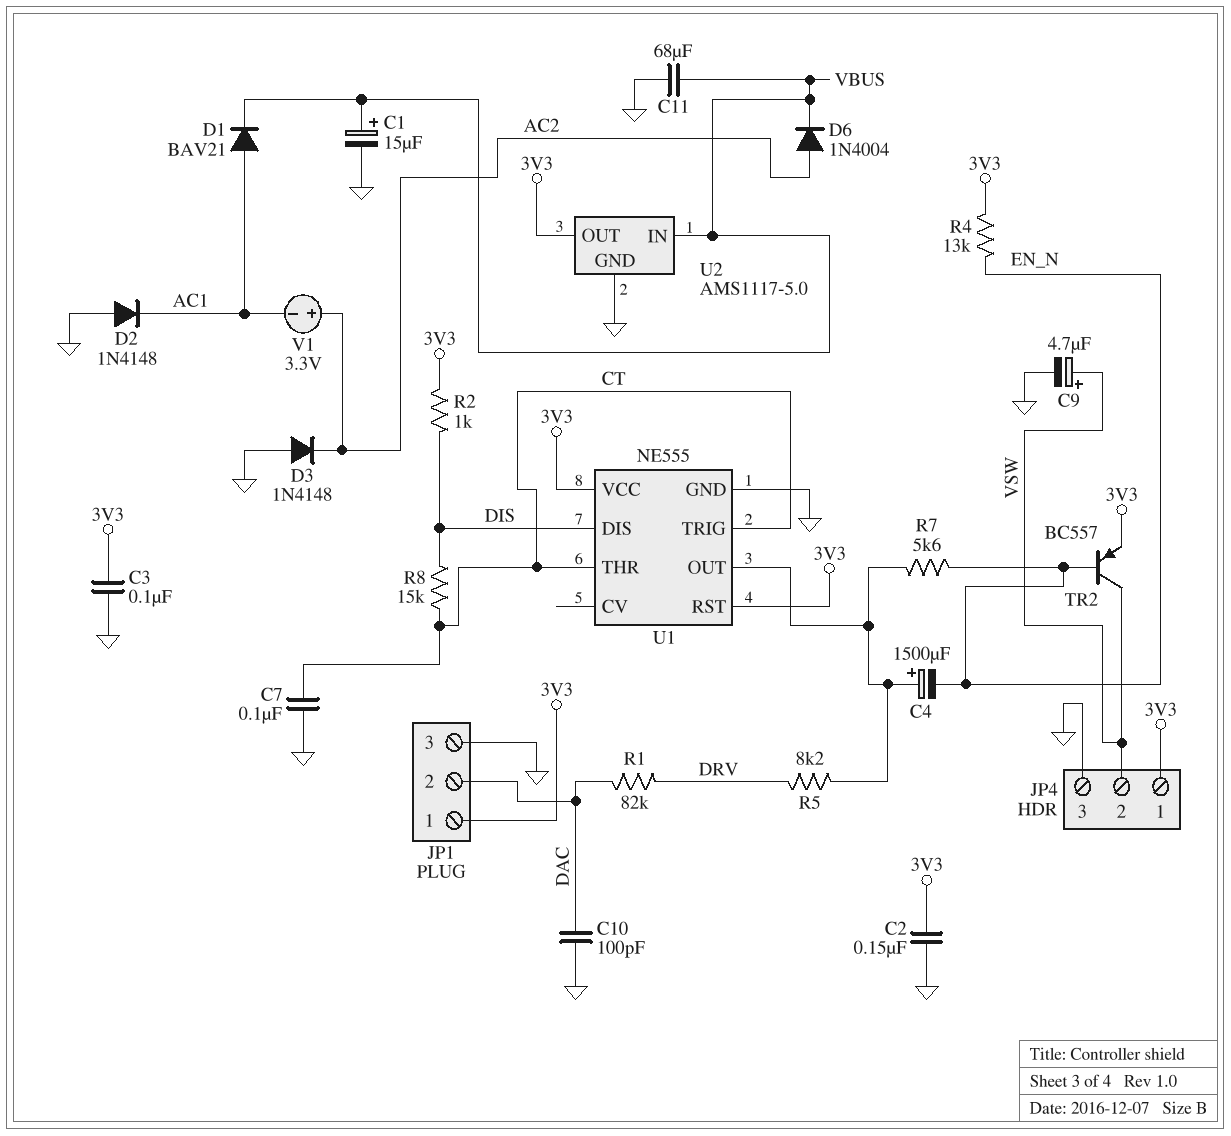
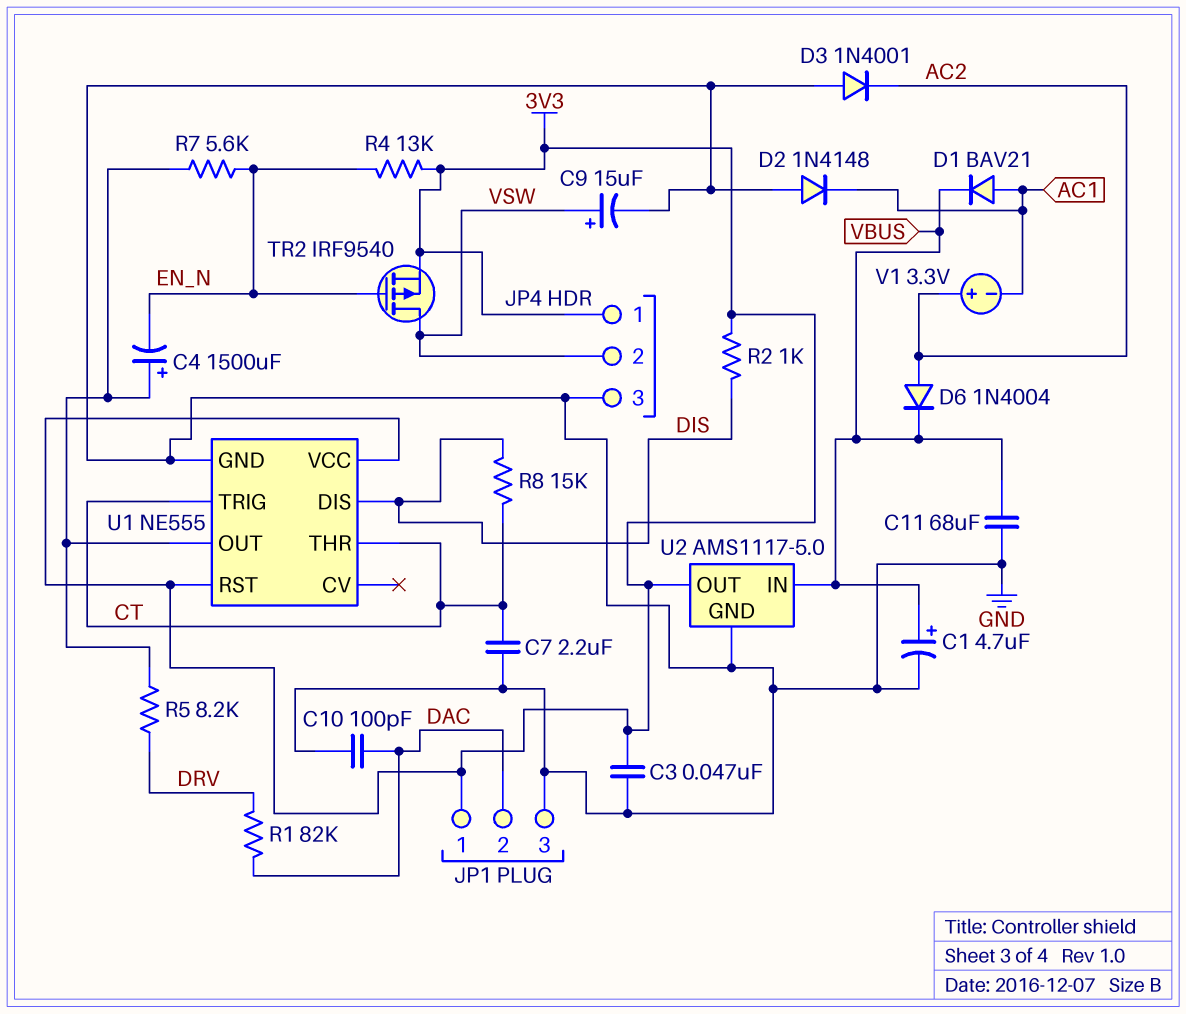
C1: 15uF (plus VBUS, minus GND) -> 4.7uF (plus VBUS, minus GND)
C2: 150nF (3V3, GND) -> none
C3: 100nF (3V3, GND) -> 47nF (3V3, GND)
C7: 100nF (CT, GND) -> 2.2uF (CT, GND)
C9: 4.7uF (plus VSW, minus GND) -> 15uF (plus VSW, minus GND)
D3: diode 1N4148 (A GND, K AC2) -> diode 1N4001 (A GND, K AC2)
TR2: PNP BC557 (B EN_N, C VSW, E 3V3) -> PMOS IRF9540 (G EN_N, D VSW, S 3V3)

